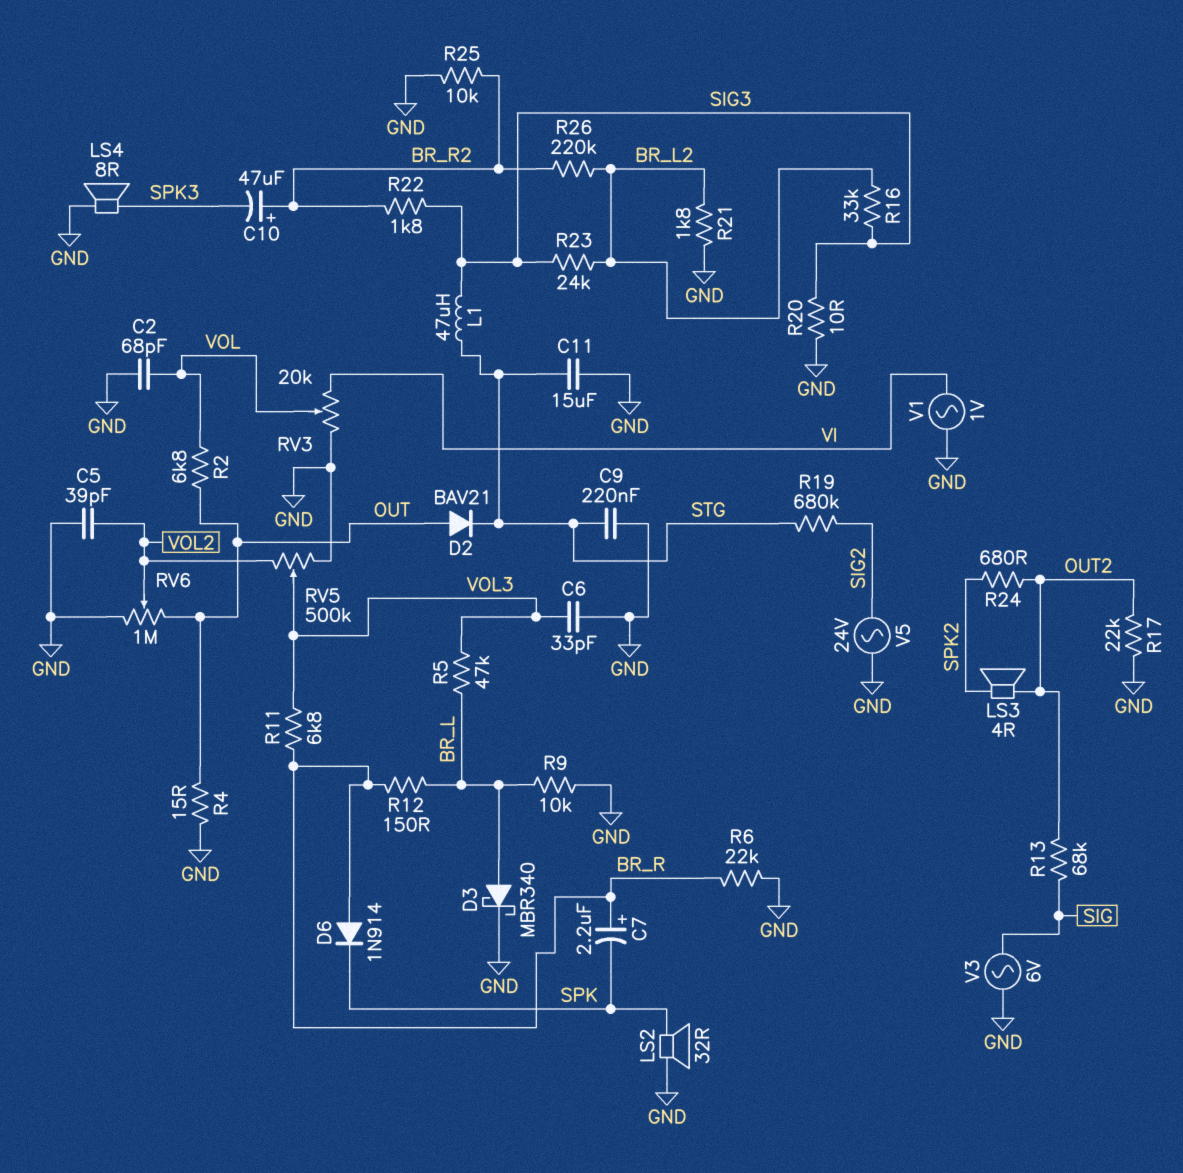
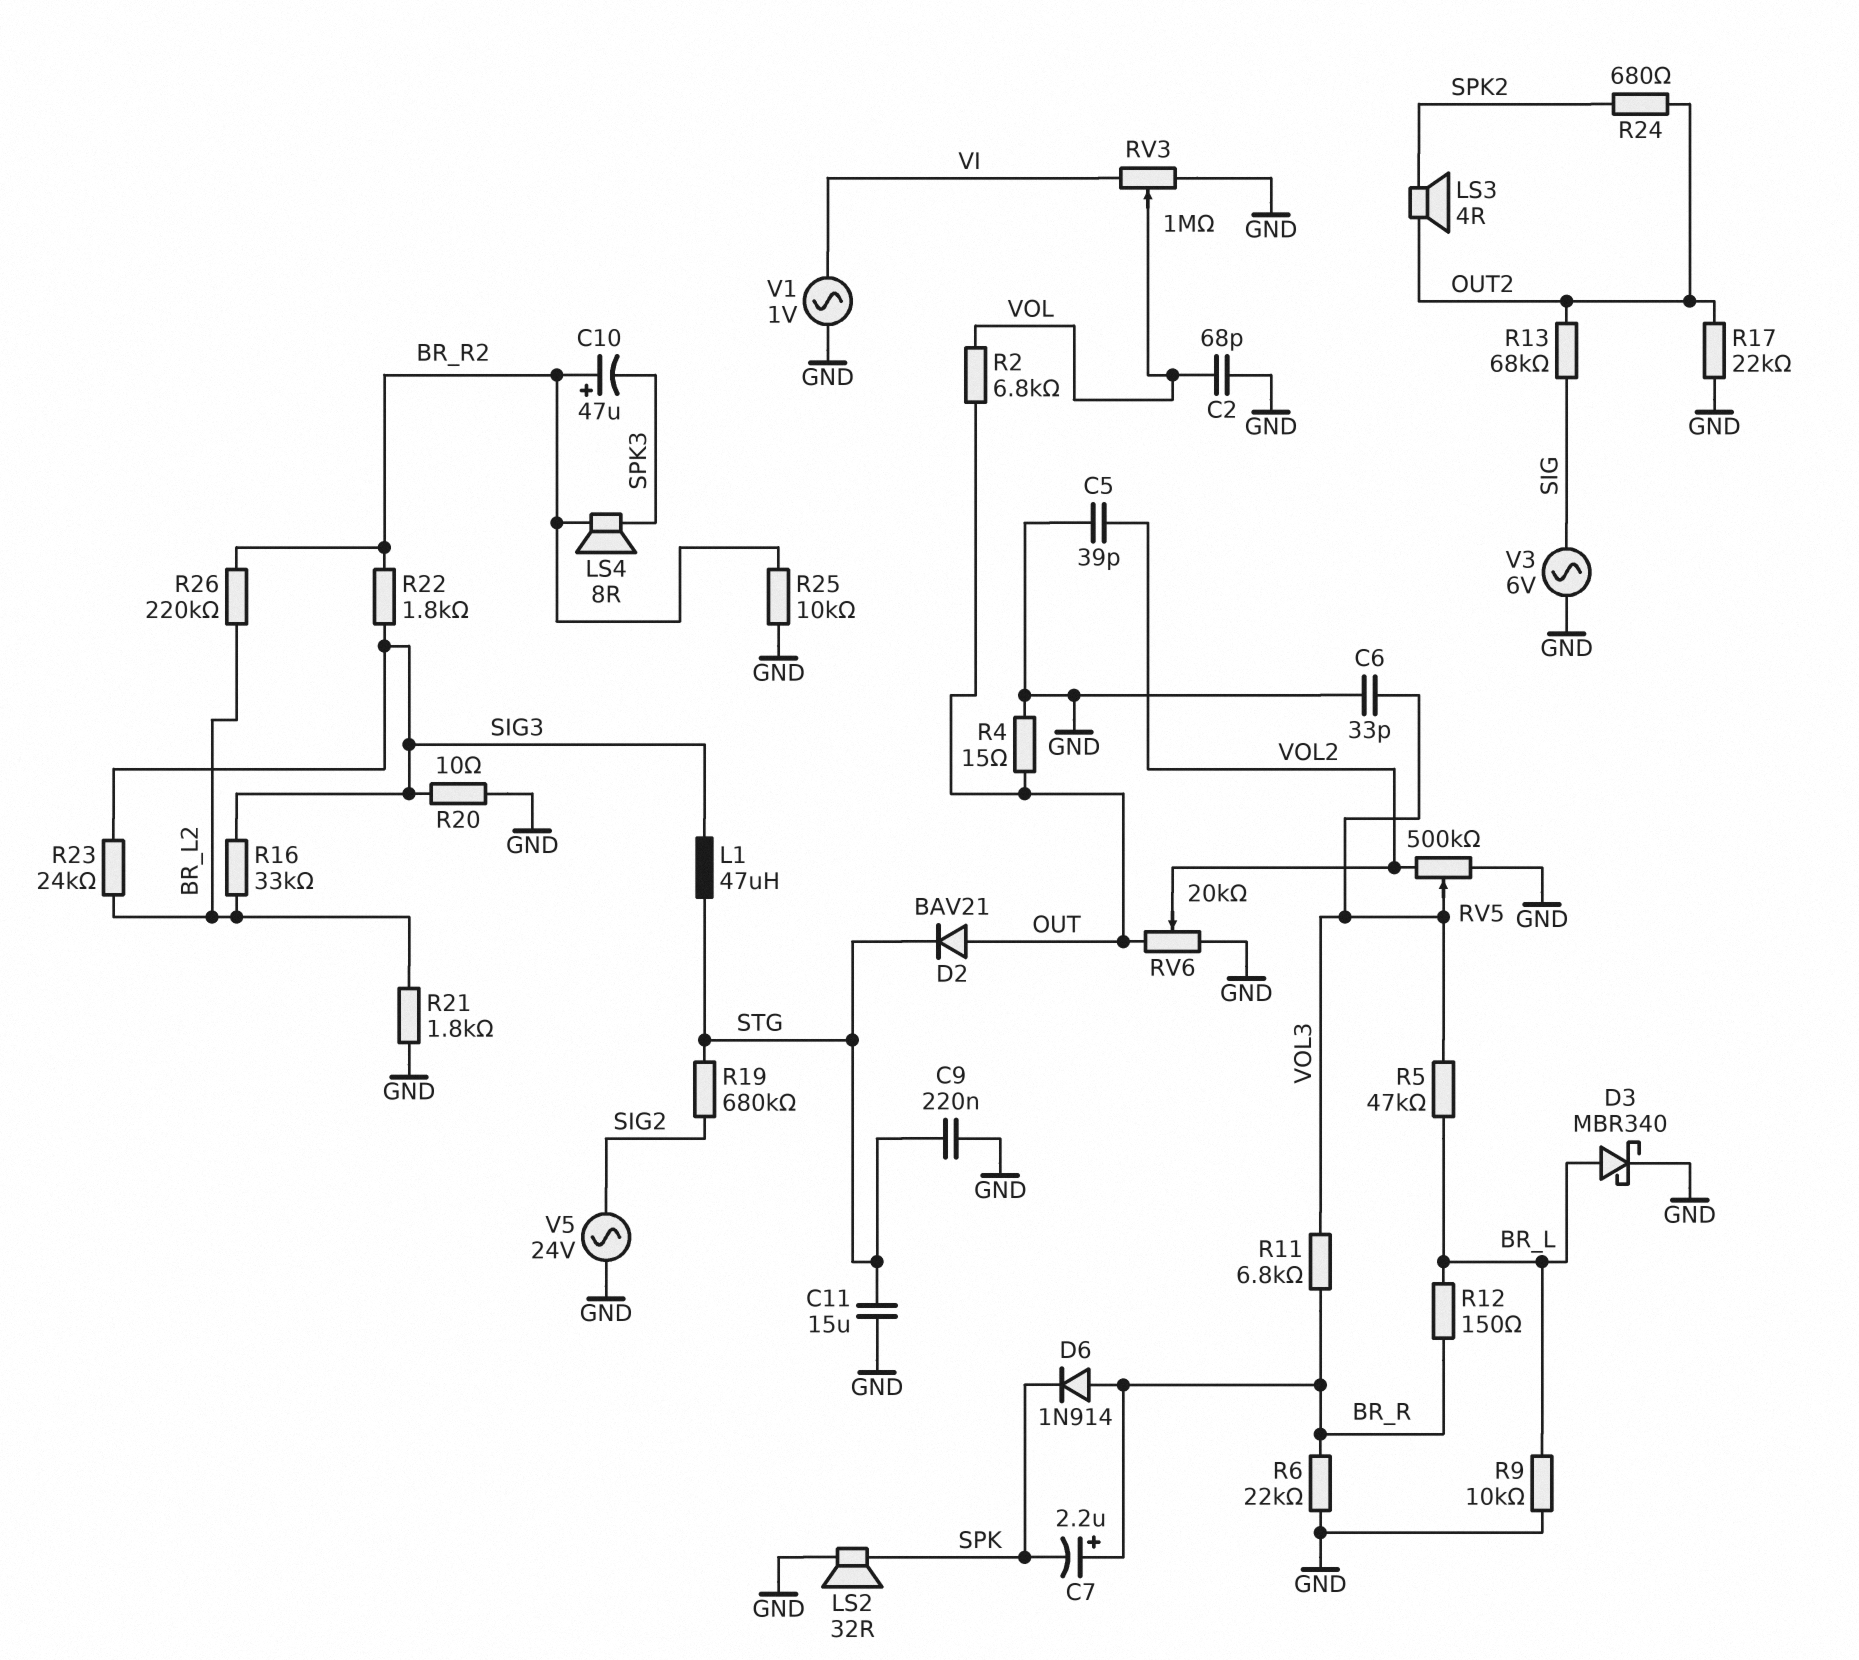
LS4: speaker 8R (GND, SPK3) -> speaker 8R (BR_R2, SPK3)
RV3: 20k (GND, VI, wiper VOL) -> 1M (GND, VI, wiper VOL)
RV6: 1M (GND, OUT, wiper VOL2) -> 20k (GND, OUT, wiper VOL2)

